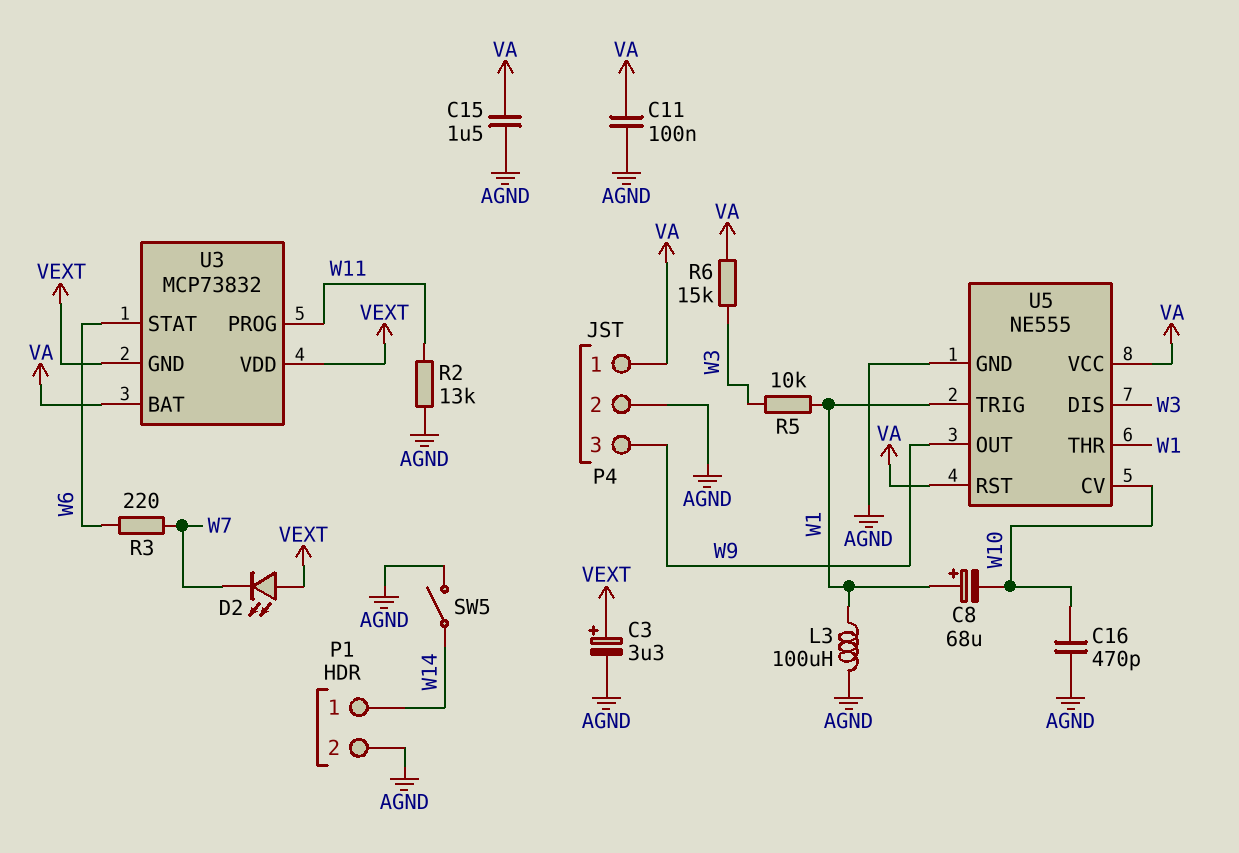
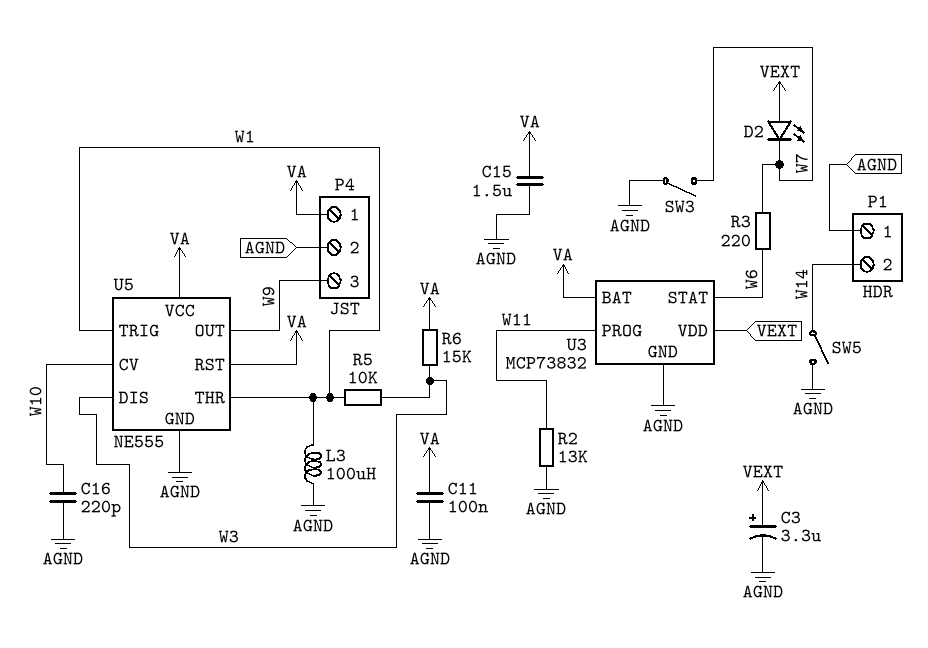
C8: 68uF (plus W1, minus W10) -> none
C16: 470pF (AGND, W10) -> 220pF (AGND, W10)
P1 pin 1: W14 -> AGND
P1 pin 2: AGND -> W14
SW3: none -> switch (AGND, W7)
U3 pin GND: VEXT -> AGND

